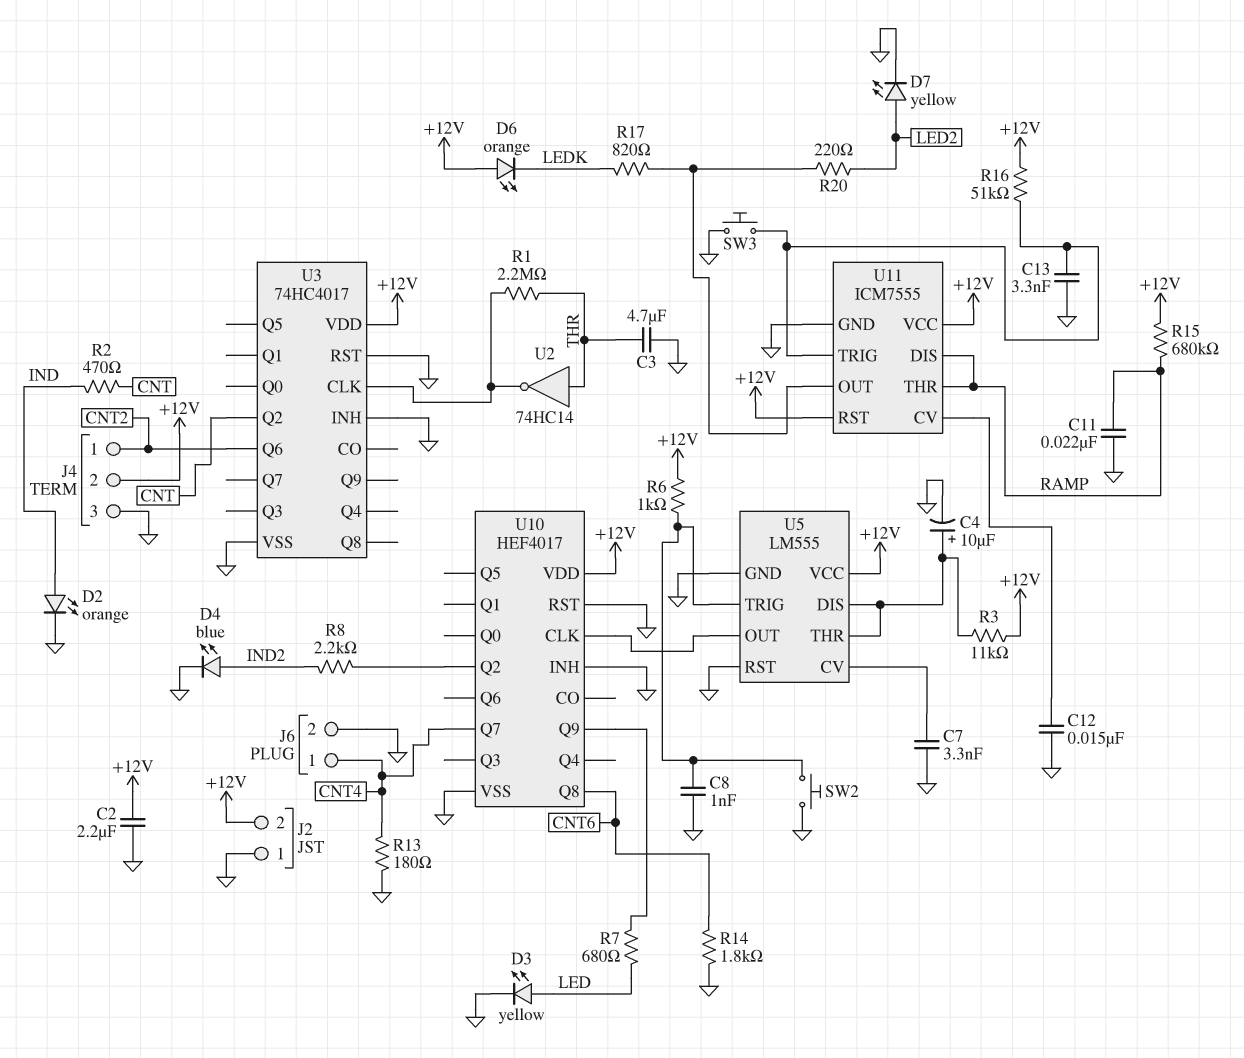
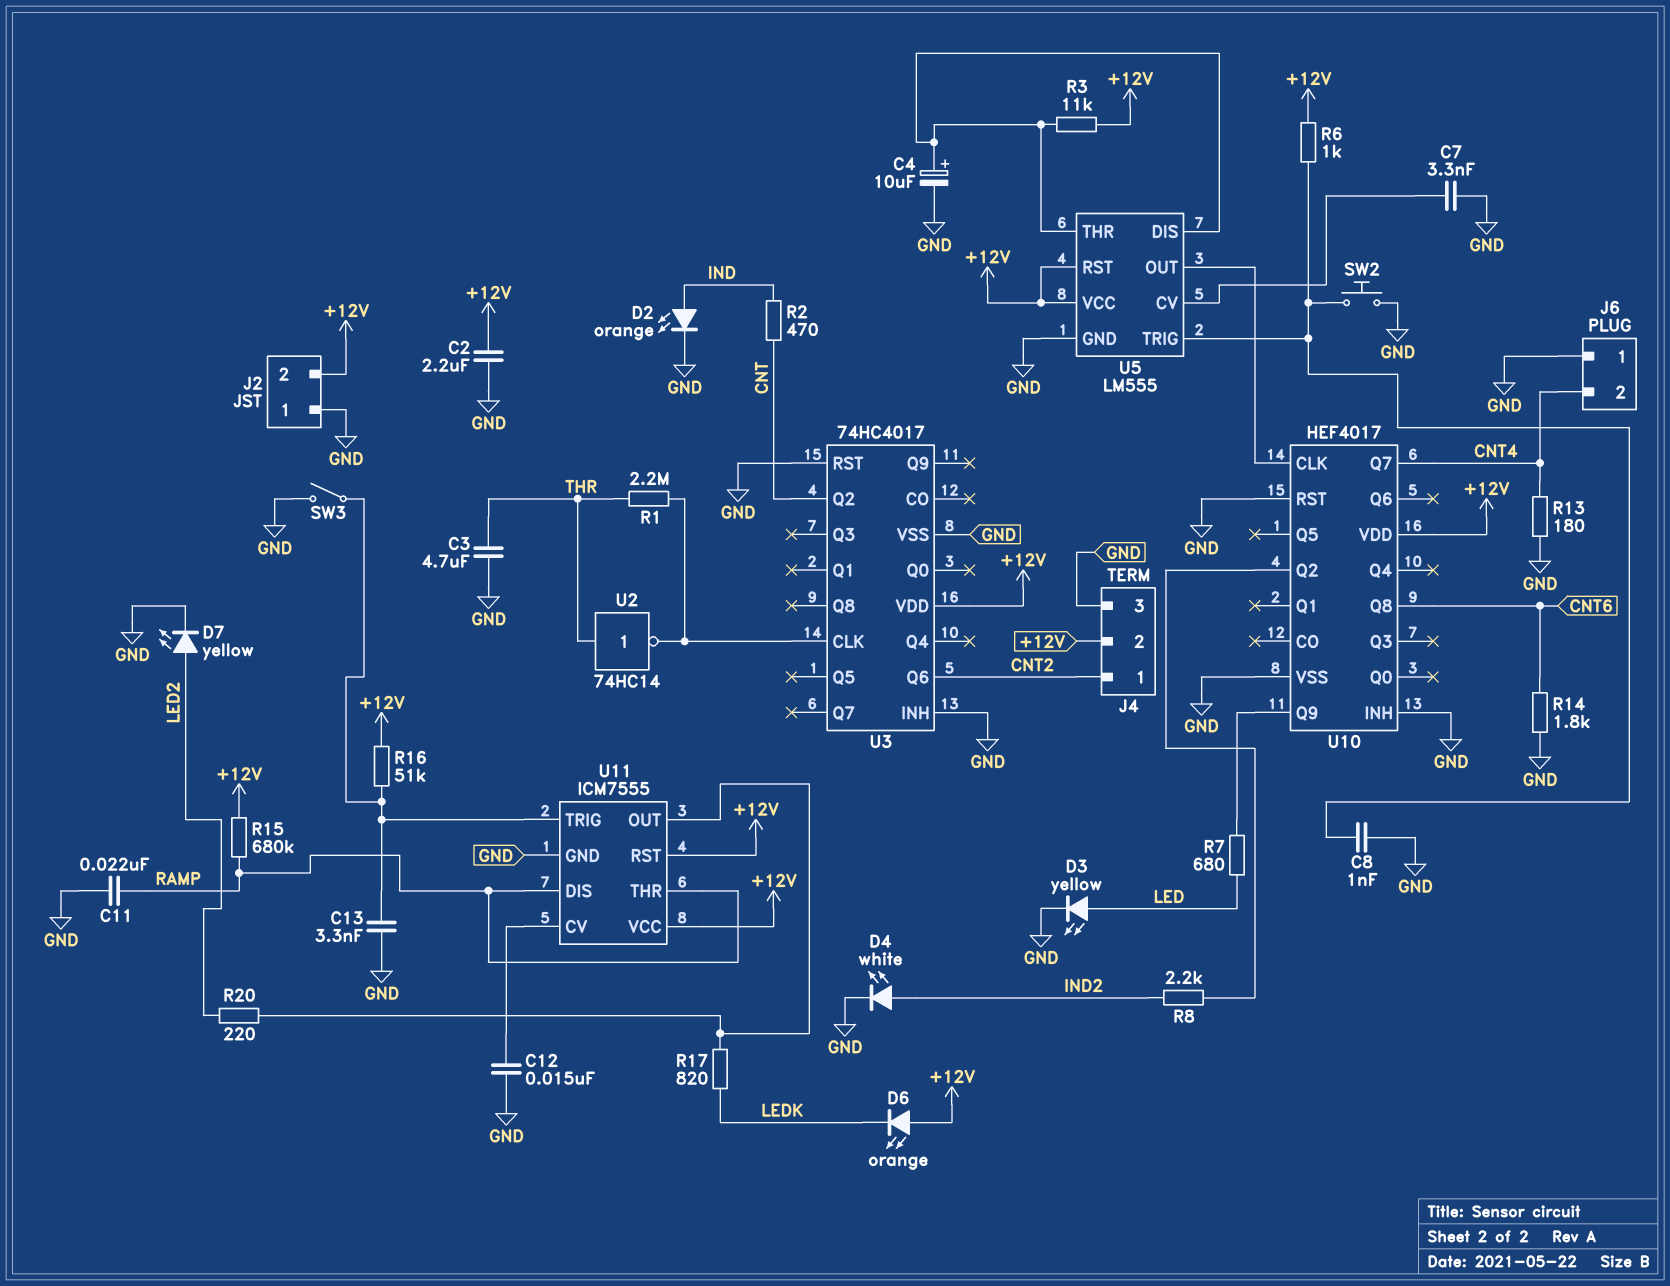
D4: LED blue (A IND2, K GND) -> LED white (A IND2, K GND)
J6 pin 1: CNT4 -> GND
J6 pin 2: GND -> CNT4
SW3: button (GND, U11/TRIG) -> switch (GND, U11/TRIG)
U5 pin RST: GND -> +12V

